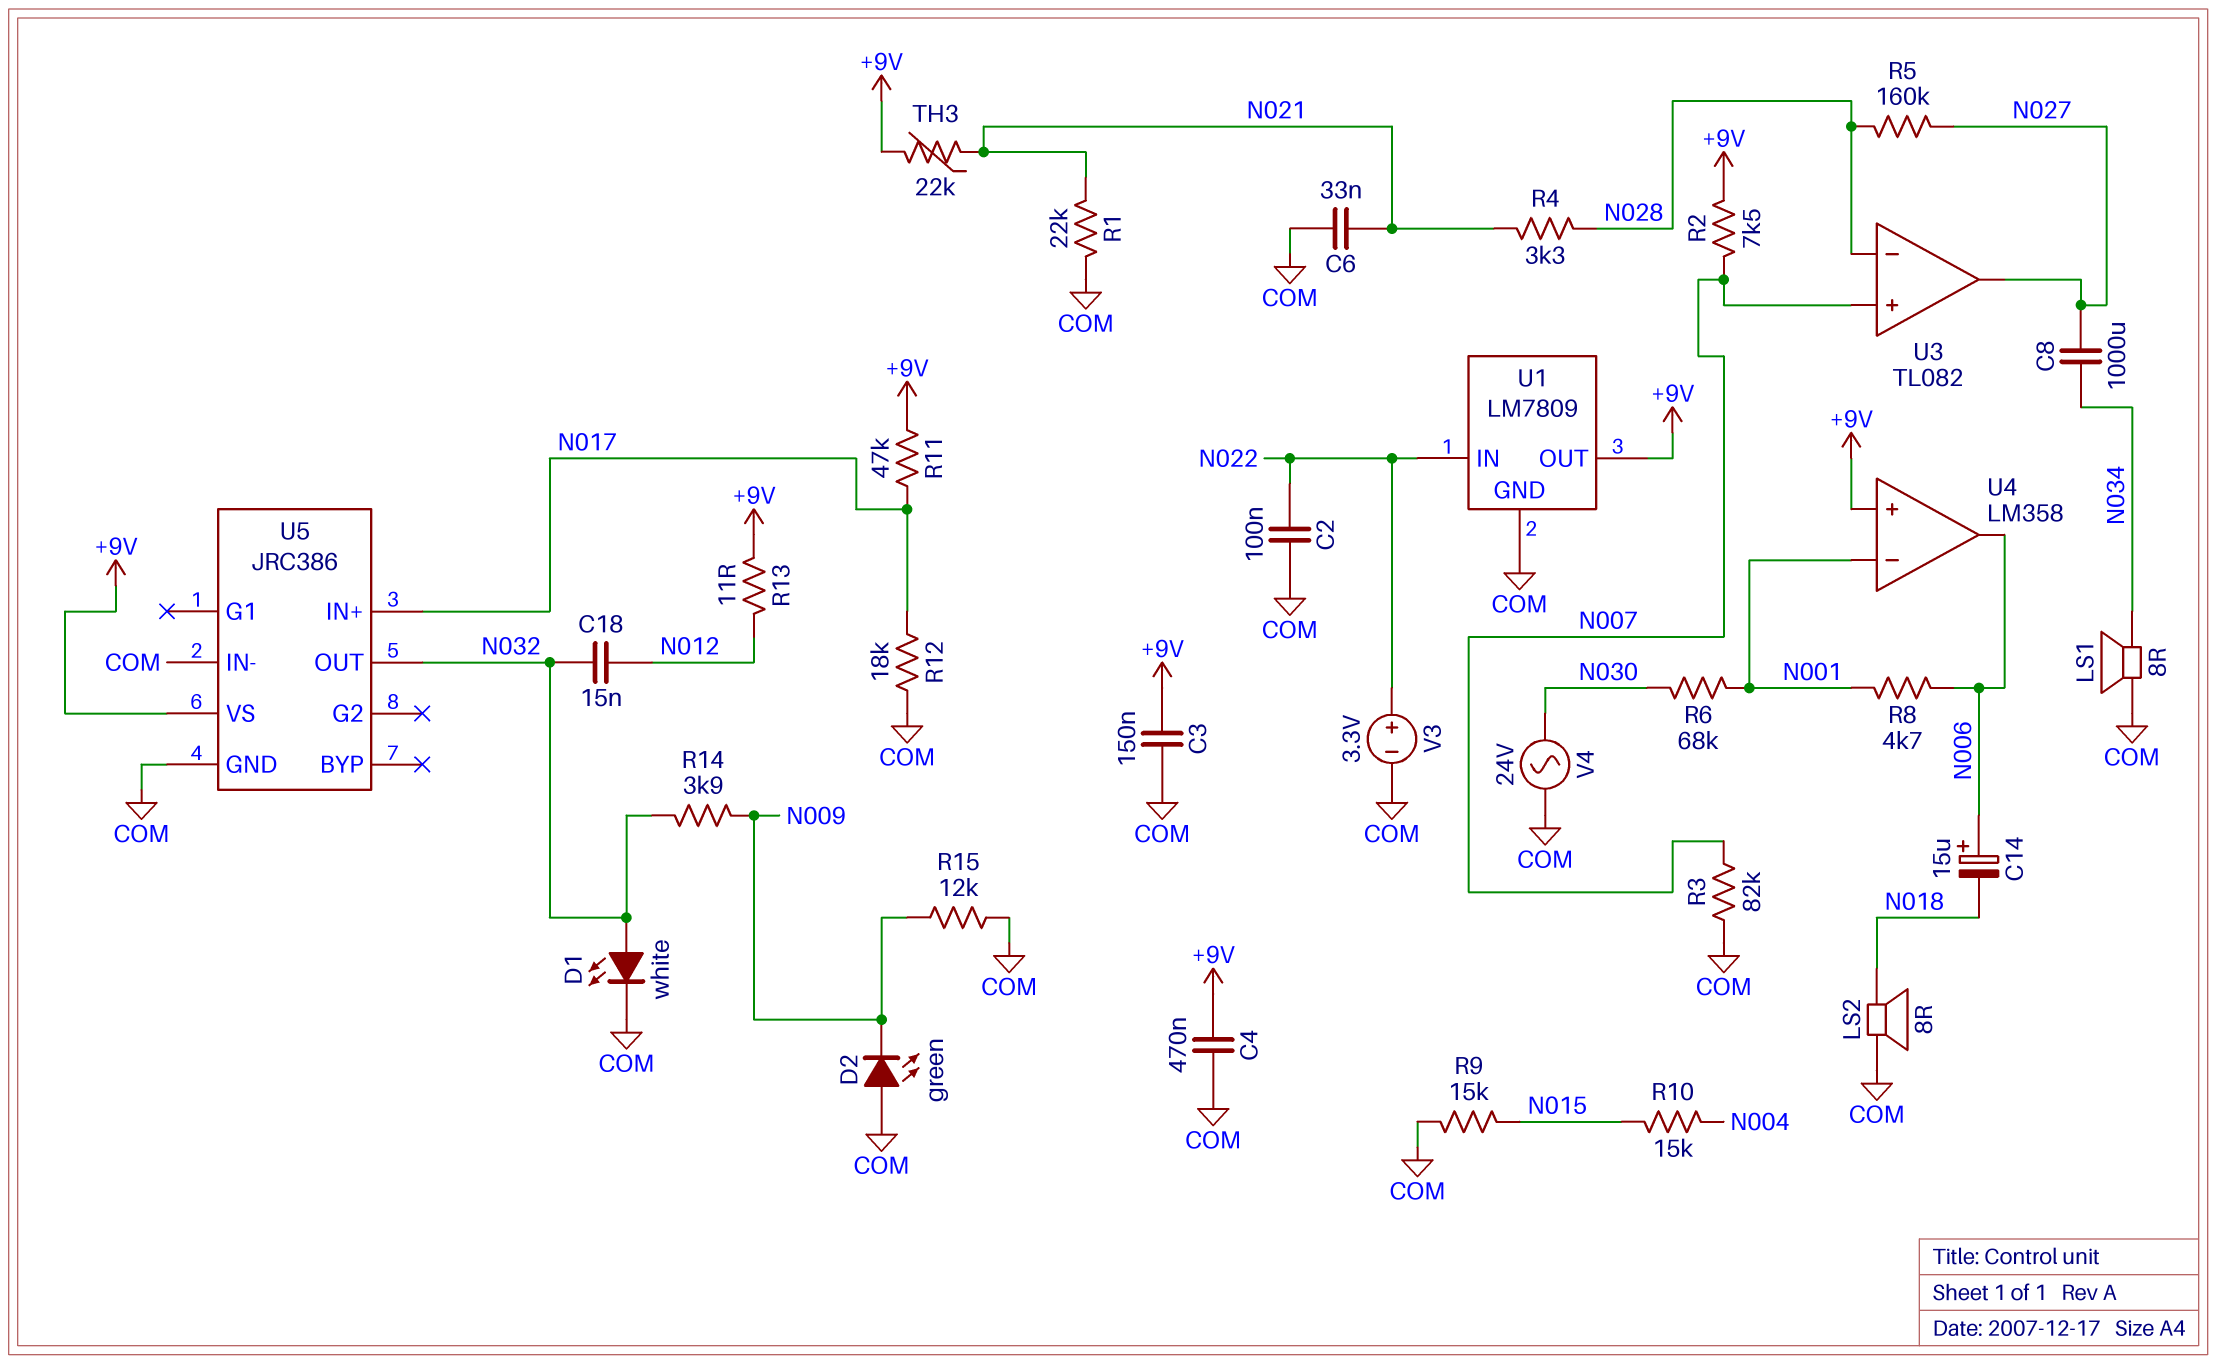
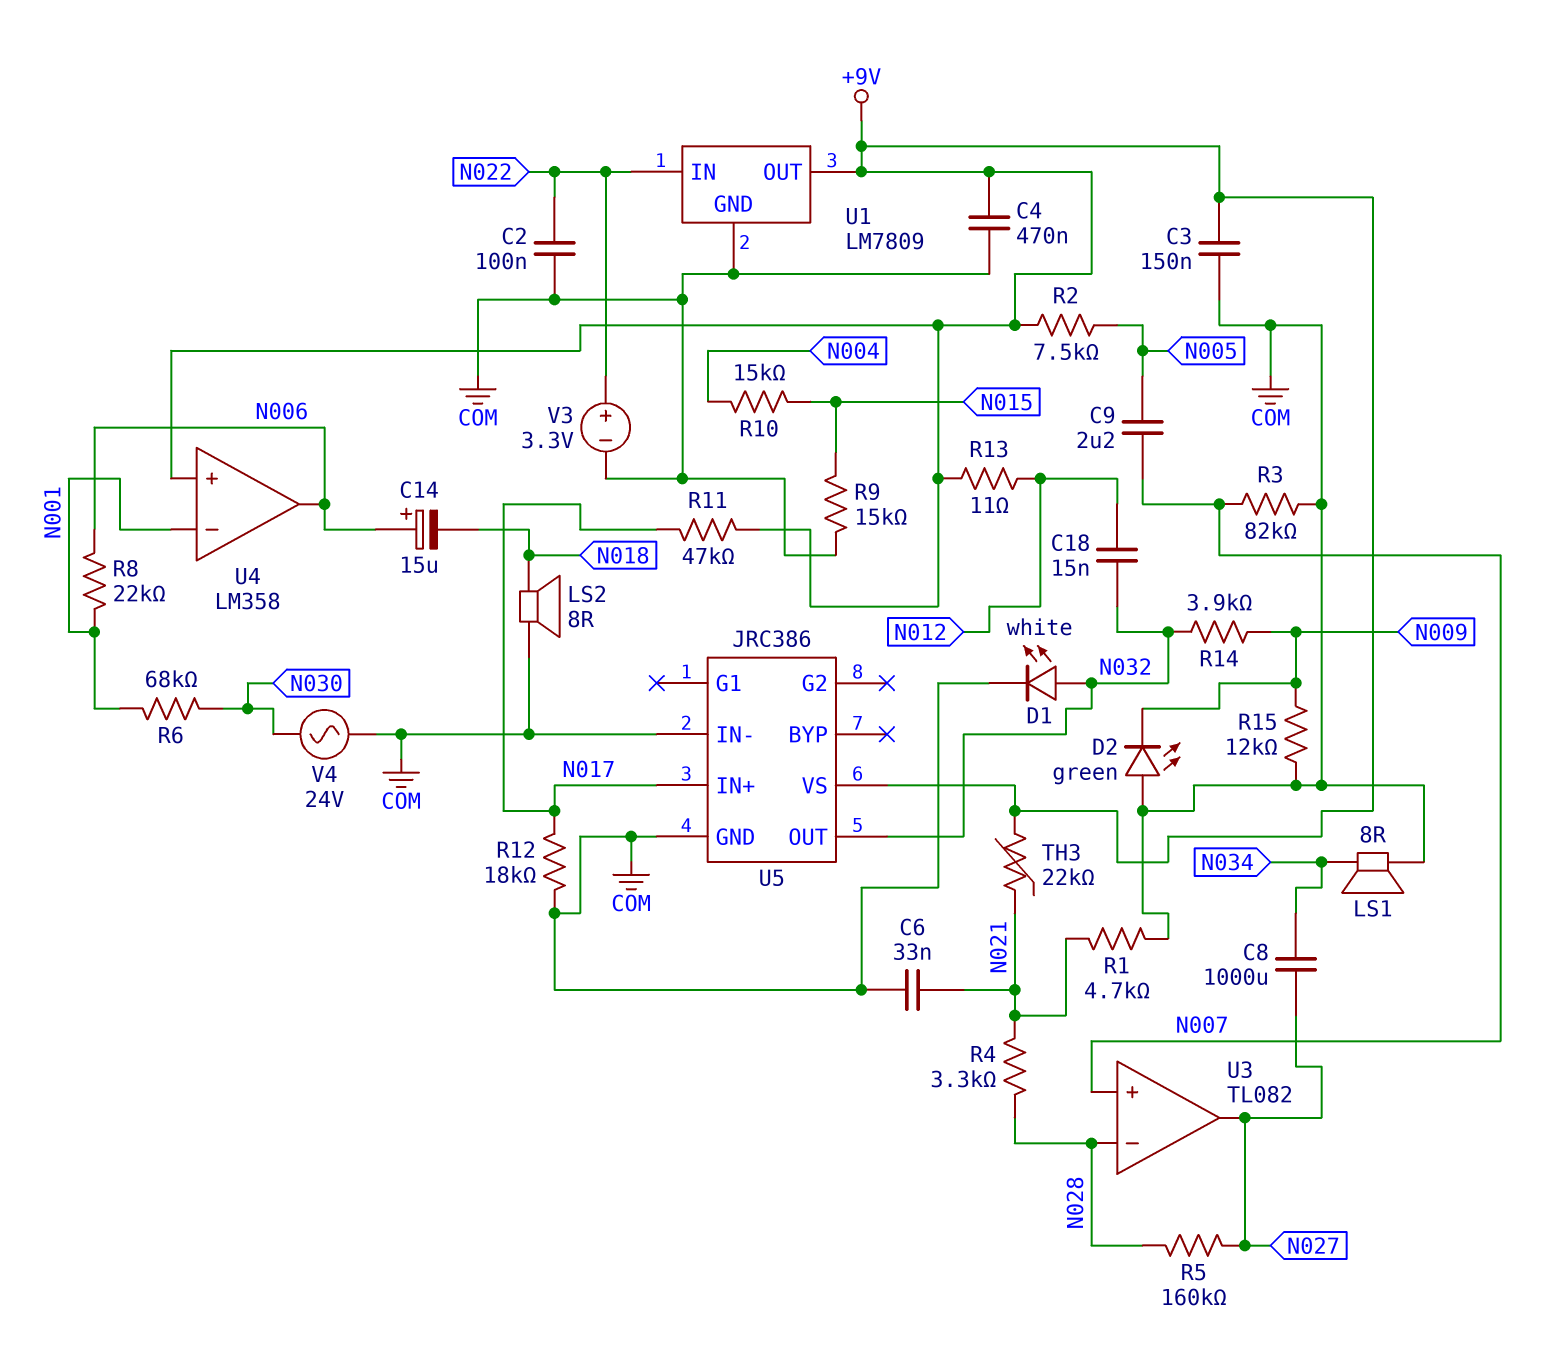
C9: none -> 2.2uF (N005, N007)
R1: 22k (COM, N021) -> 4.7k (COM, N021)
R2: 7.5k (+9V, N007) -> 7.5k (+9V, N005)
R8: 4.7k (N001, N006) -> 22k (N001, N006)

